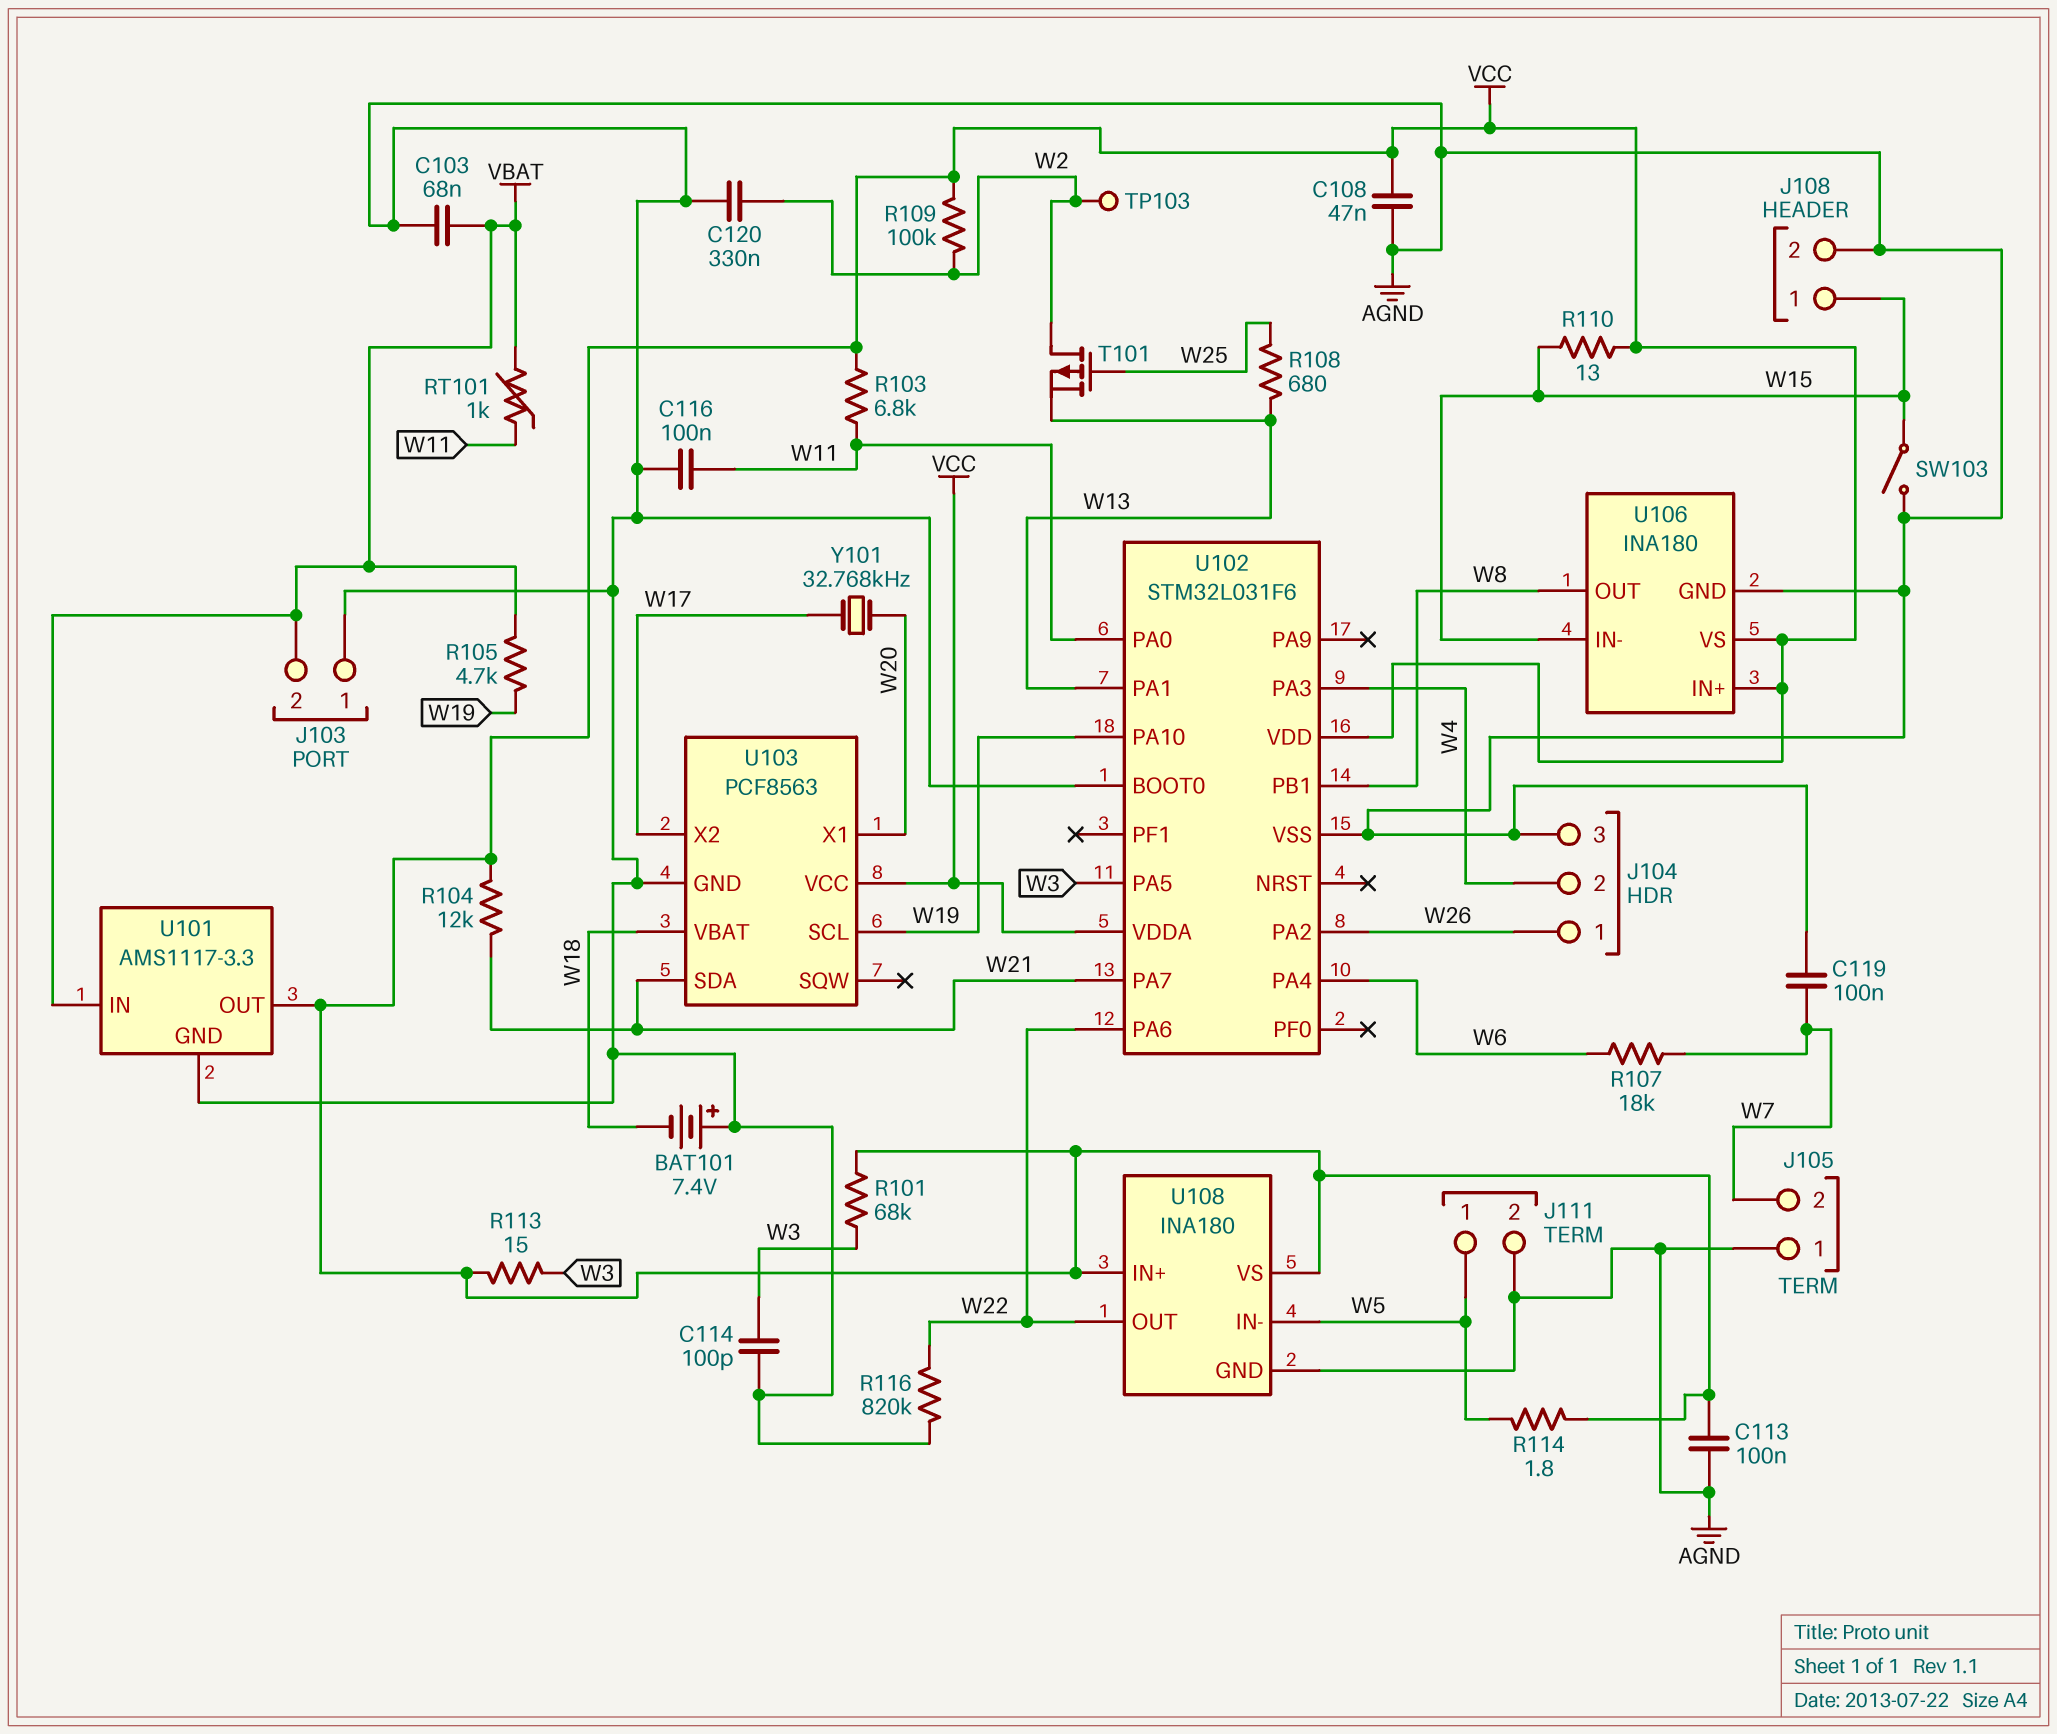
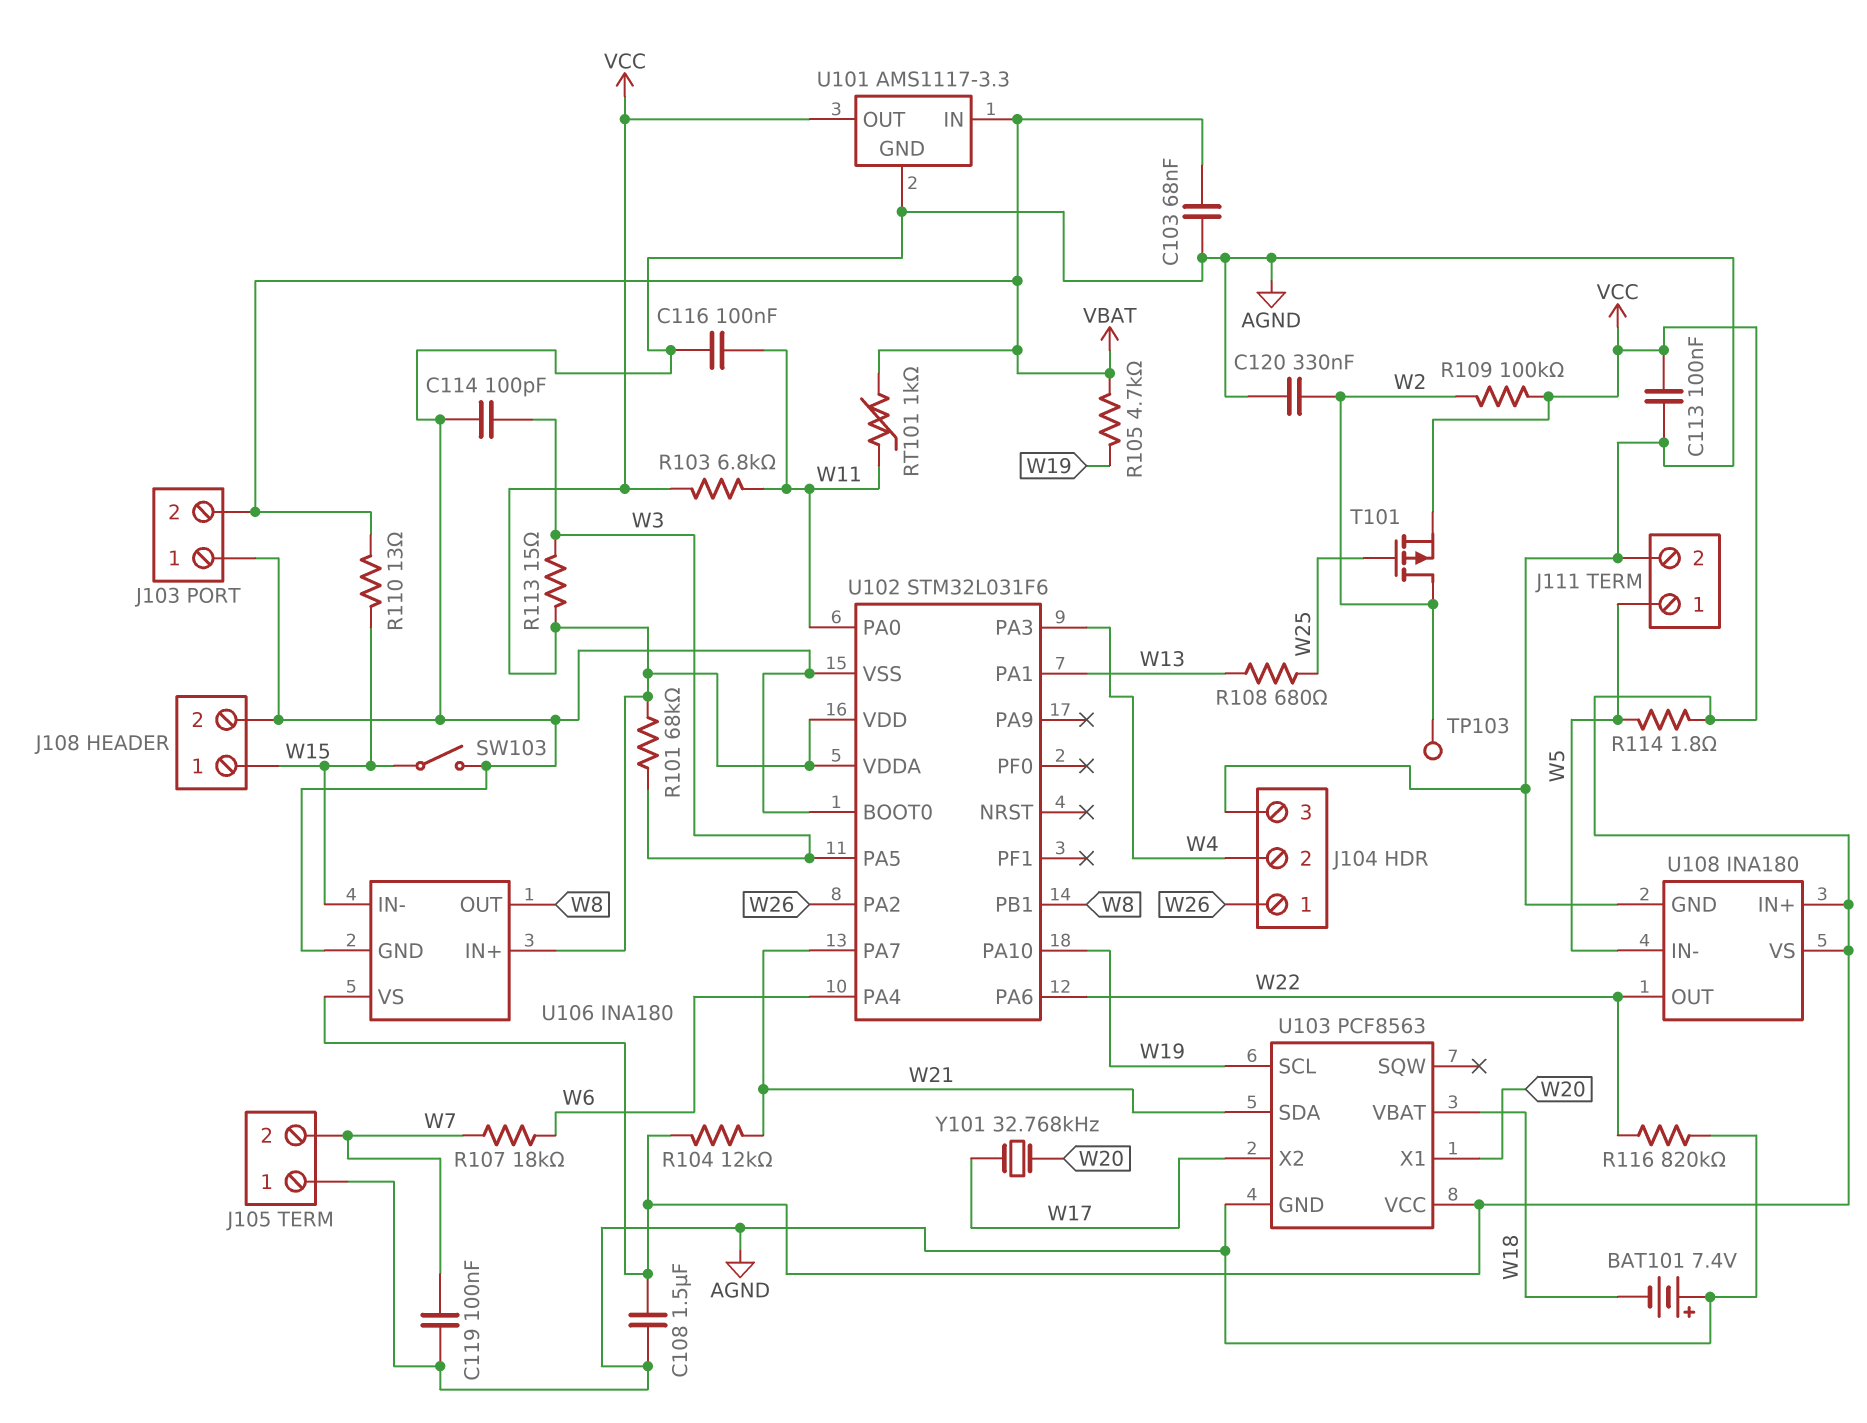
C108: 47nF (AGND, VCC) -> 1.5uF (AGND, VCC)
R110: 13 (VCC, W15) -> 13 (VBAT, W15)
T101: PMOS (G W25, D W2, S W13) -> PMOS (G W25, D W2, S VCC)

